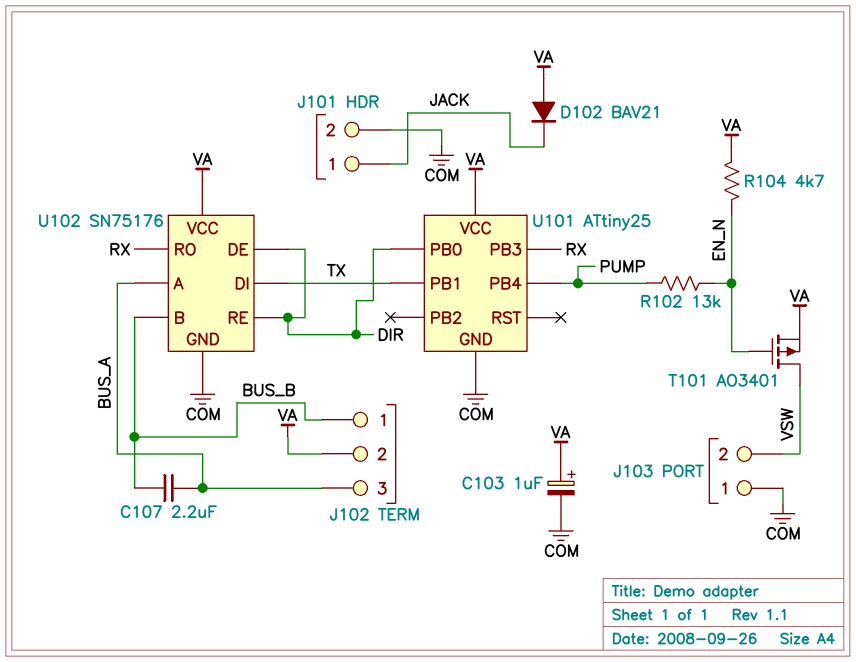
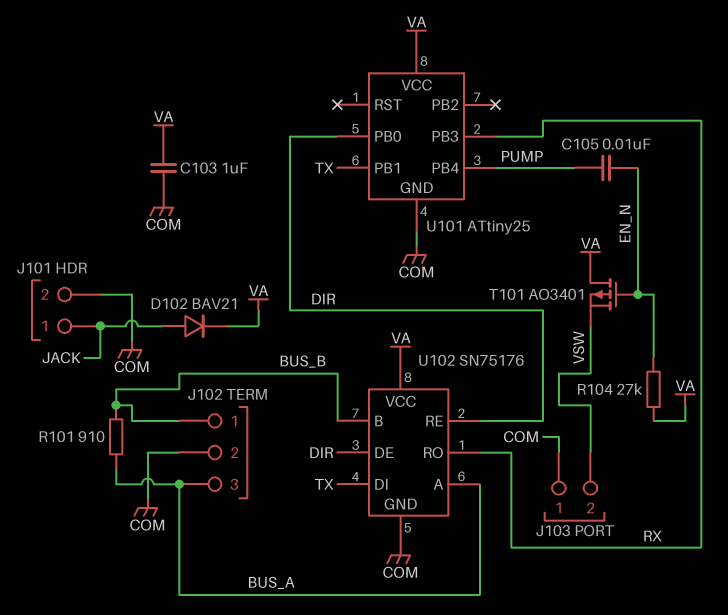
C103: 1uF (plus VA, minus COM) -> 1uF (COM, VA)
C105: none -> 10nF (EN_N, PUMP)
C107: 2.2uF (BUS_A, BUS_B) -> none
D102: diode BAV21 (A VA, K JACK) -> diode BAV21 (A JACK, K VA)
J102 pin 2: VA -> COM
R101: none -> 910 (BUS_A, BUS_B)
R102: 13k (EN_N, PUMP) -> none
R104: 4.7k (EN_N, VA) -> 27k (EN_N, VA)
T101: PMOS AO3401 (G EN_N, D VSW, S VA) -> PMOS AO3401 (G EN_N, D VA, S VSW)

